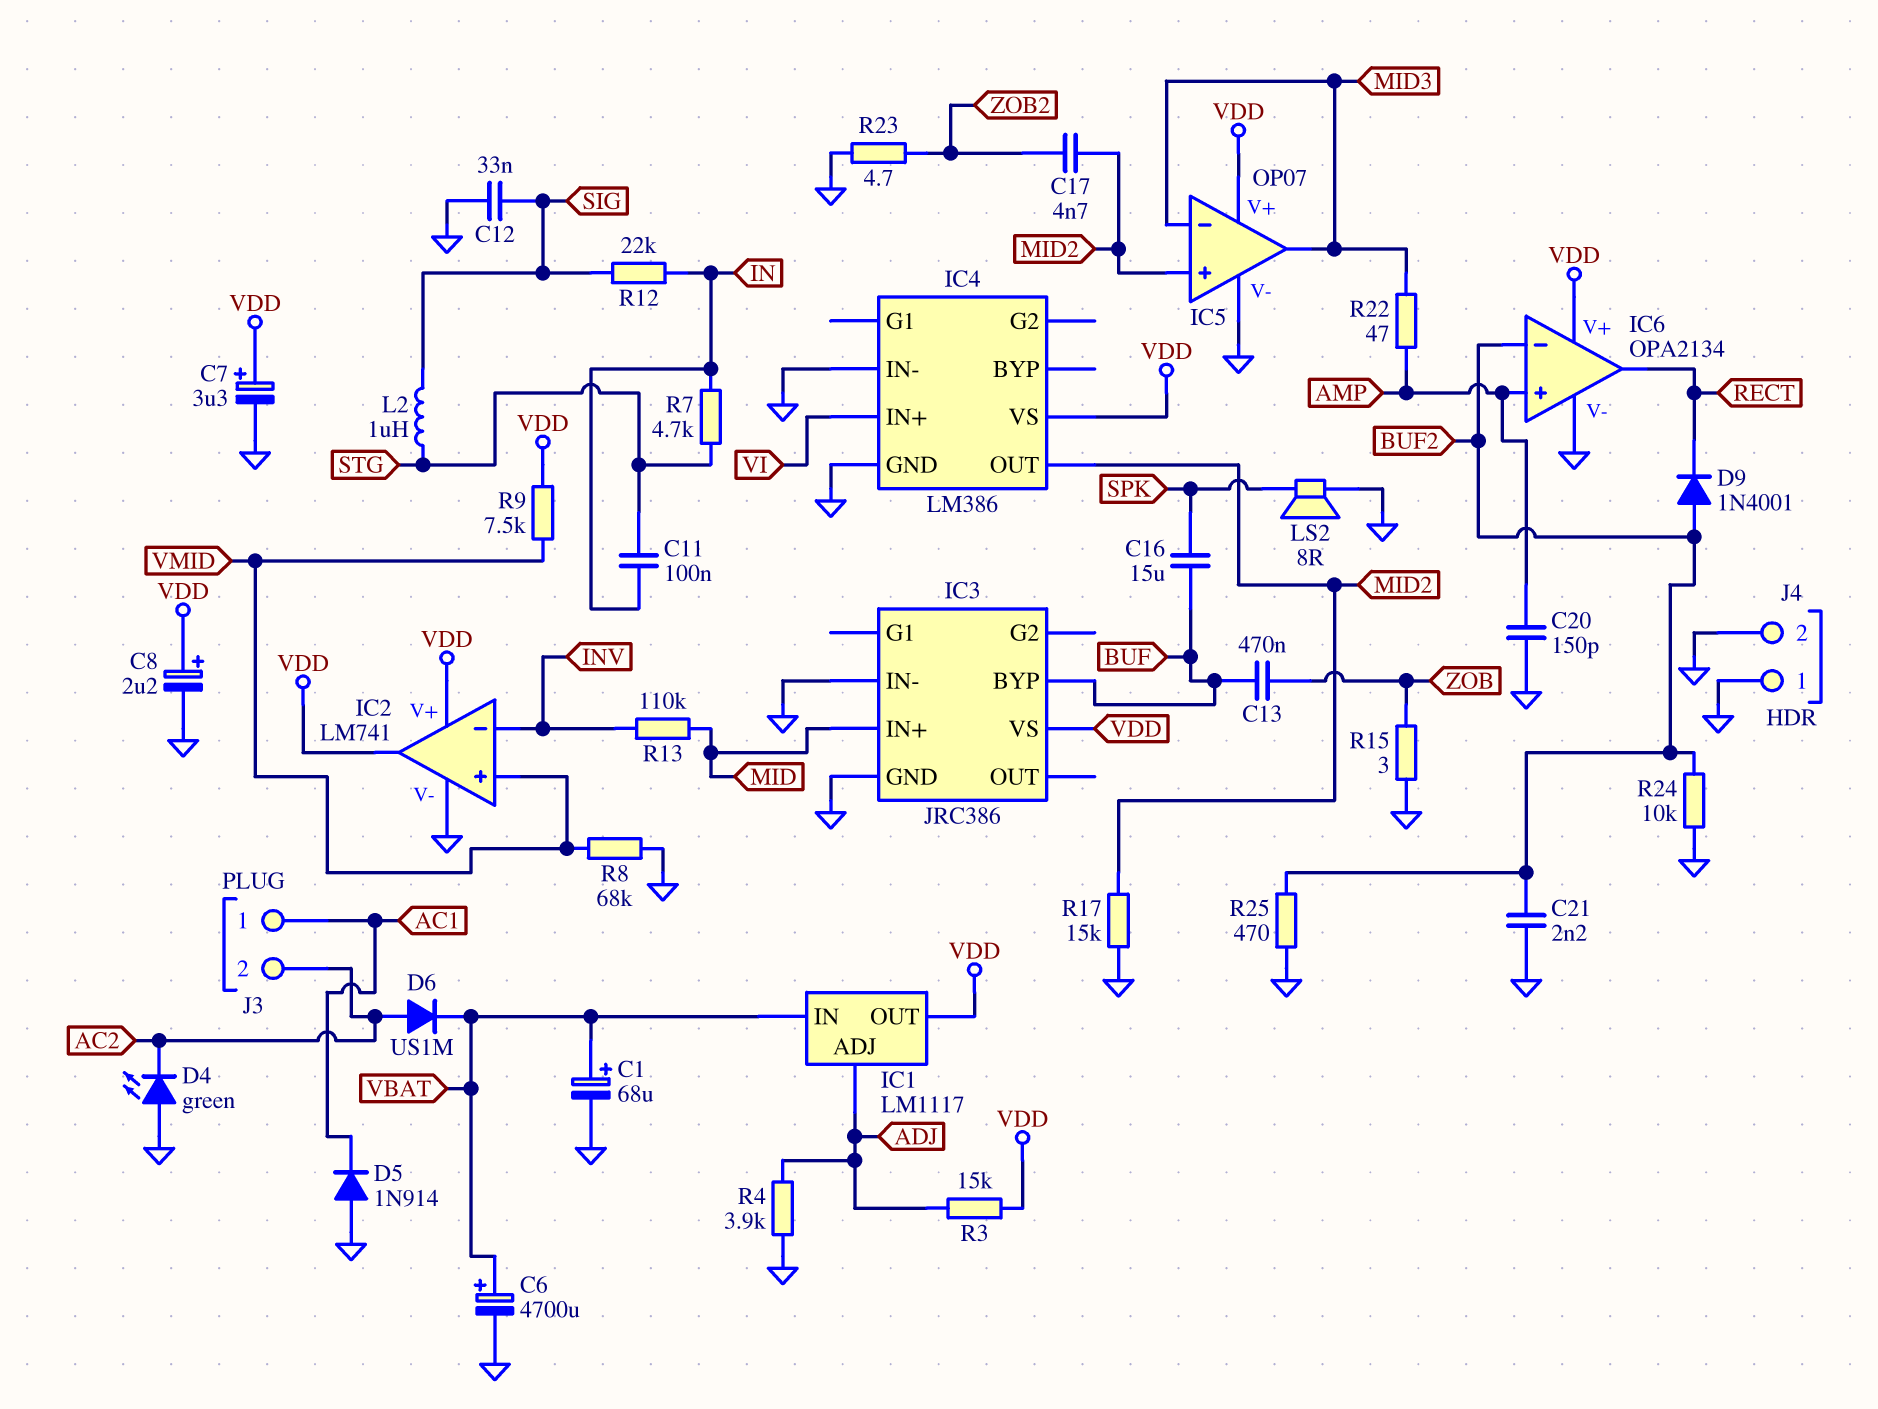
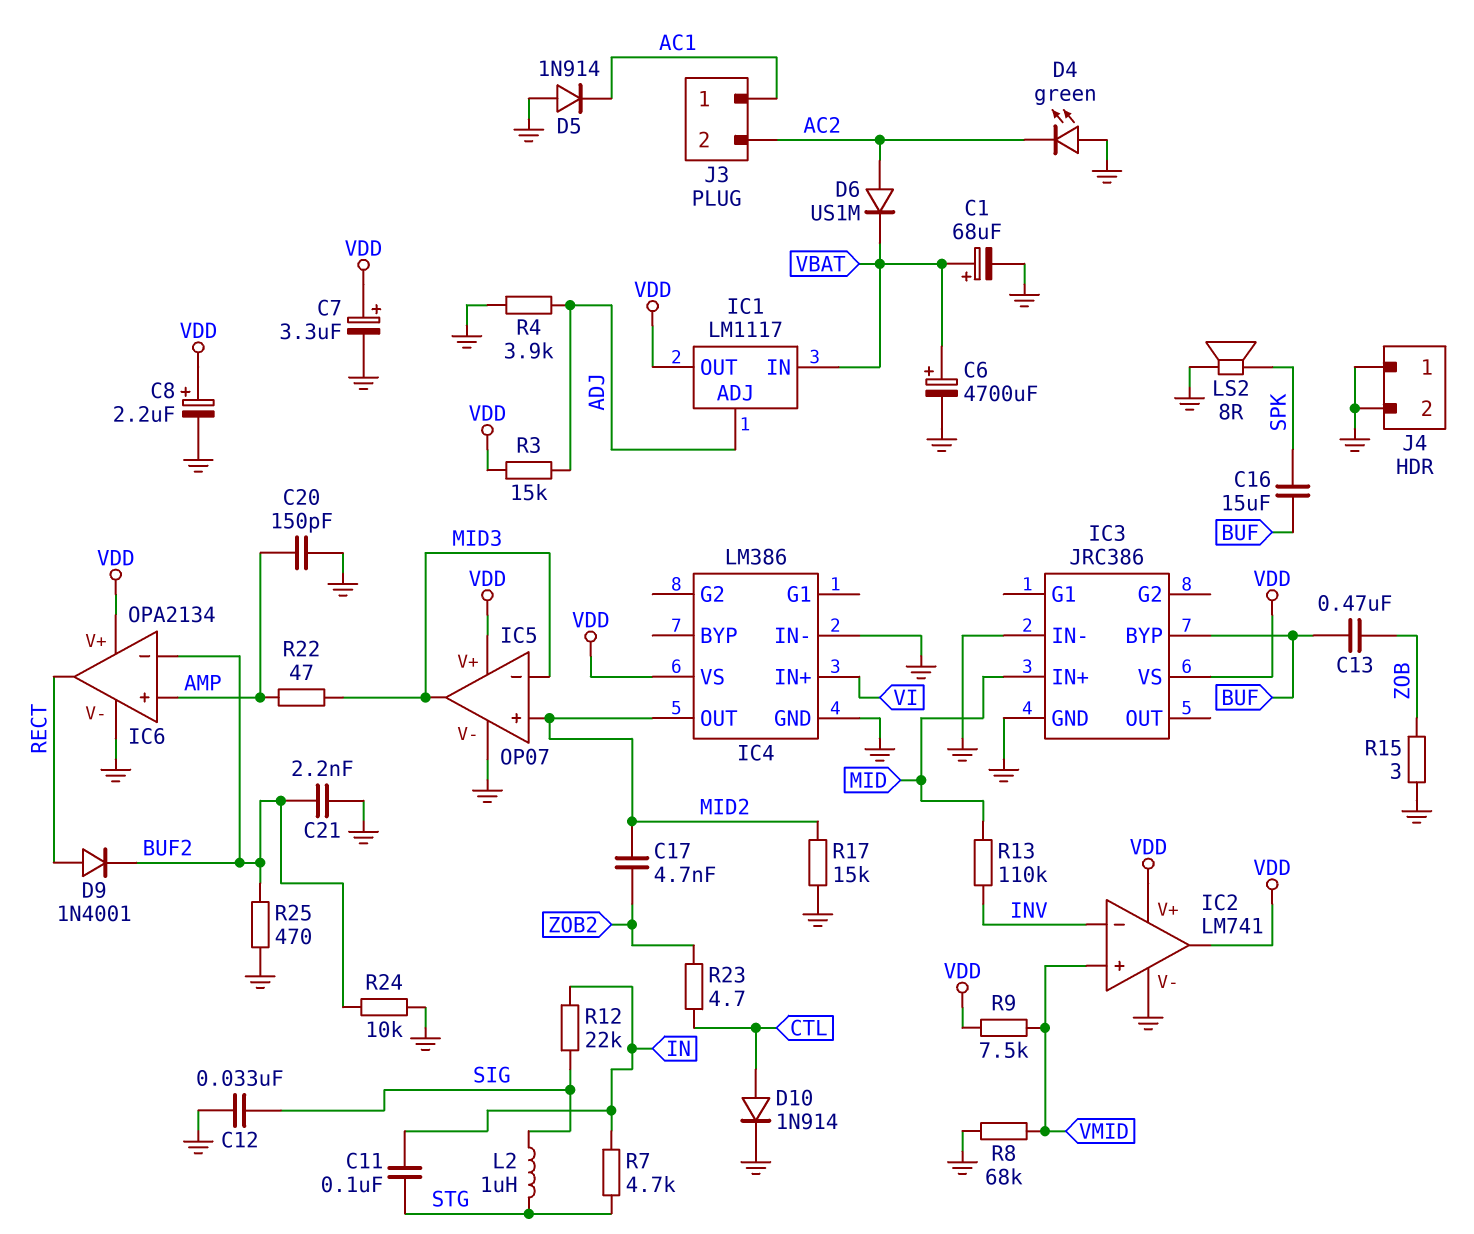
D9: diode 1N4001 (A BUF2, K RECT) -> diode 1N4001 (A RECT, K BUF2)
D10: none -> diode 1N914 (A CTL, K GND)
R23: 4.7 (GND, ZOB2) -> 4.7 (CTL, ZOB2)

